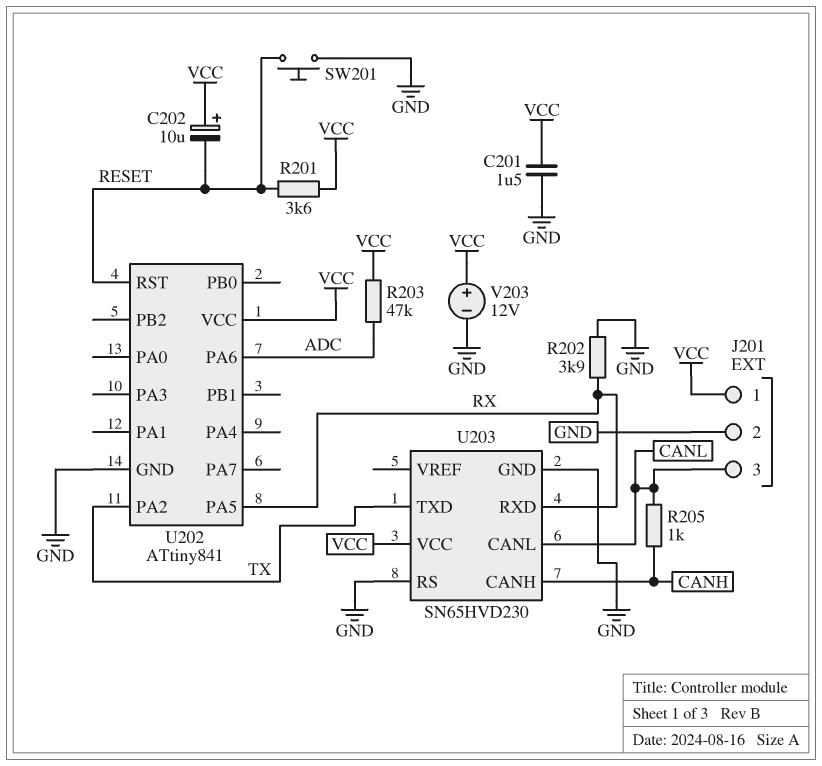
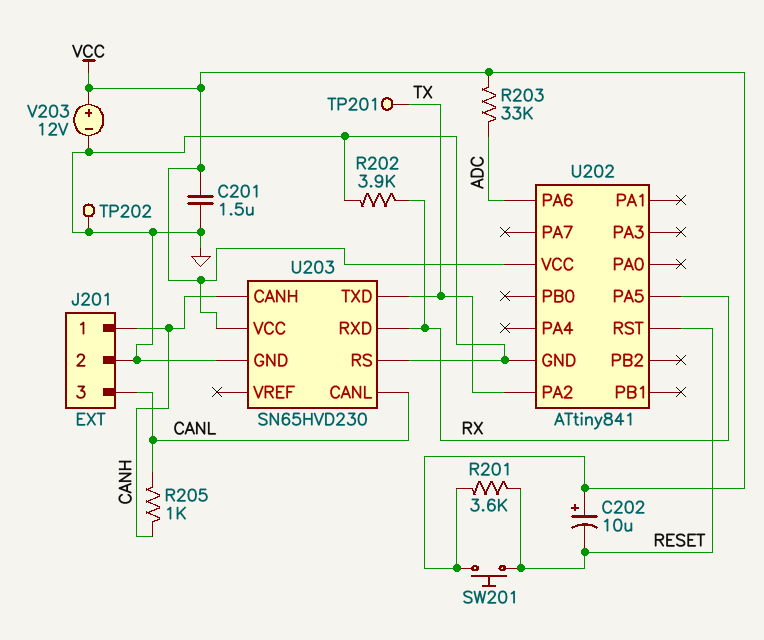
J201 pin 1: VCC -> CANH
R203: 47k (ADC, VCC) -> 33k (ADC, VCC)
SW201: button (GND, RESET) -> button (RESET, VCC)
TP201: none -> test point (TX)
TP202: none -> test point (GND)

